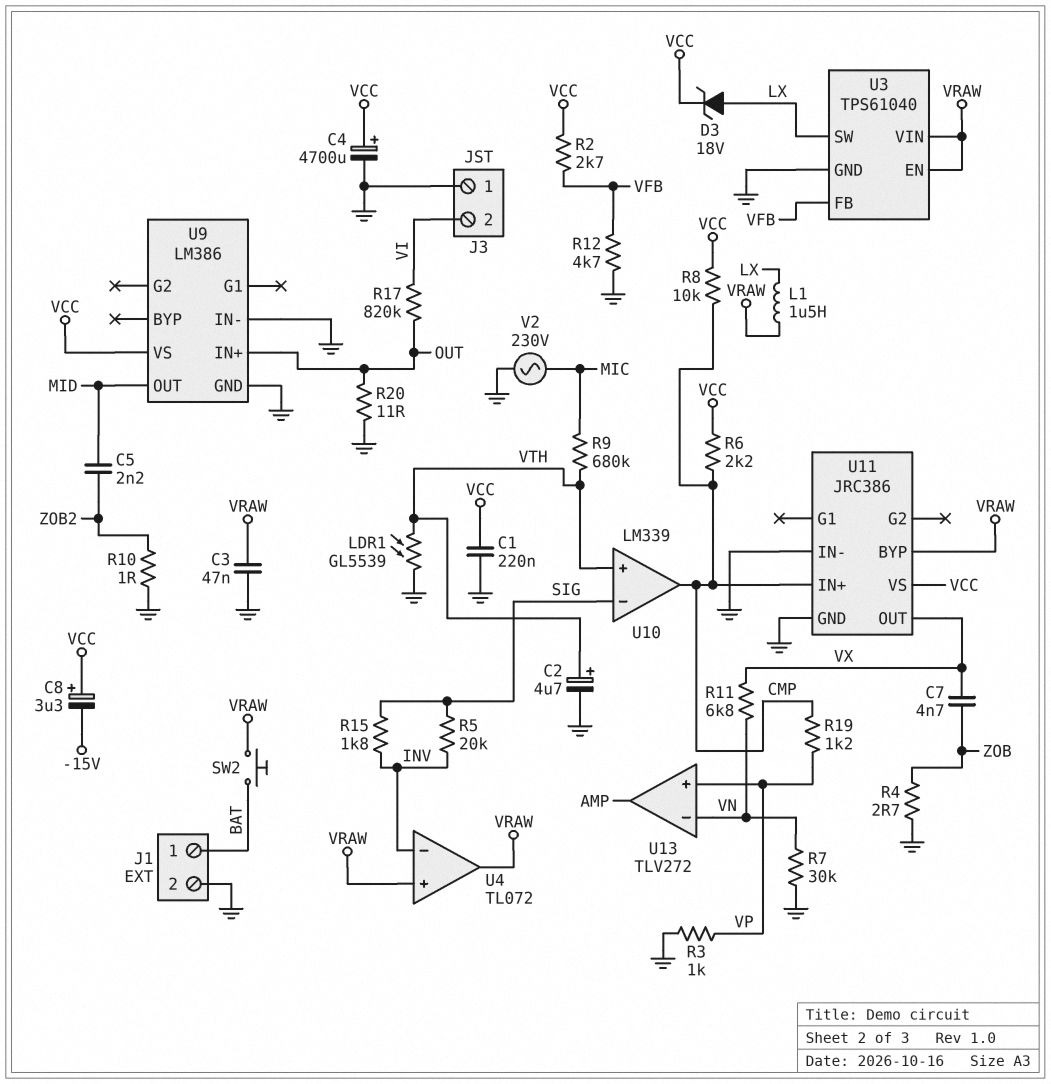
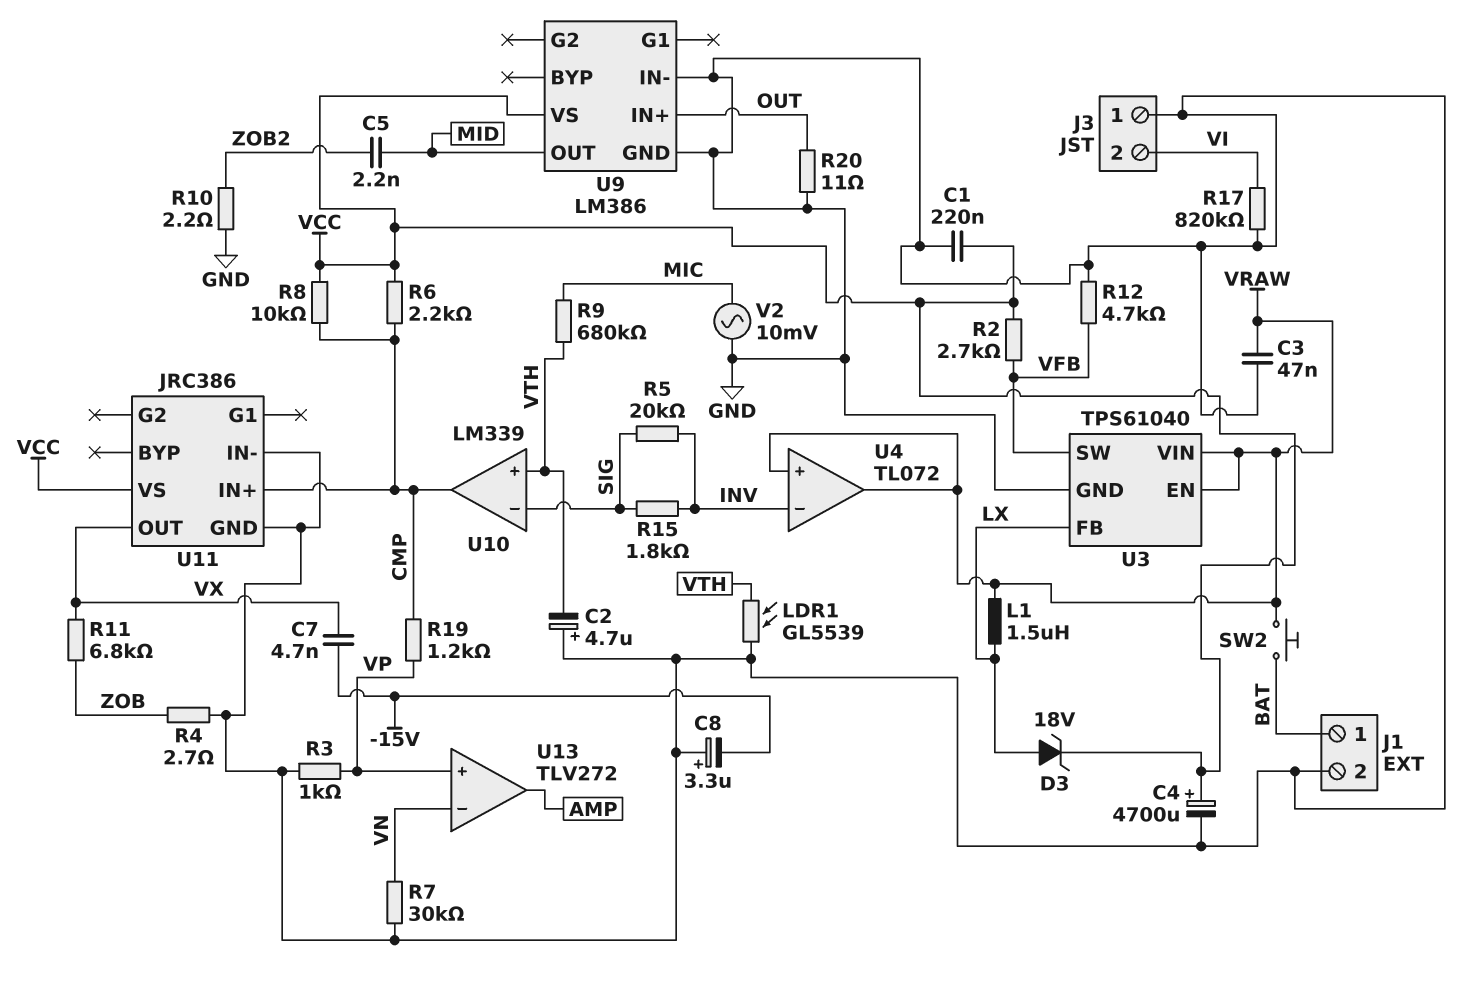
C2: 4.7uF (plus VTH, minus GND) -> 4.7uF (plus GND, minus VTH)
C7: 4.7nF (VX, ZOB) -> 4.7nF (-15V, VX)
C8: 3.3uF (plus VCC, minus -15V) -> 3.3uF (plus GND, minus -15V)
R10: 1 (GND, ZOB2) -> 2.2 (GND, ZOB2)
R11: 6.8k (VN, VX) -> 6.8k (VX, ZOB)
R17: 820k (OUT, VI) -> 820k (GND, VI)
U3 pin FB: VFB -> LX
U3 pin SW: LX -> VFB
U11 pin BYP: VRAW -> none
V2: AC 230V (GND, MIC) -> AC 10mV (GND, MIC)

